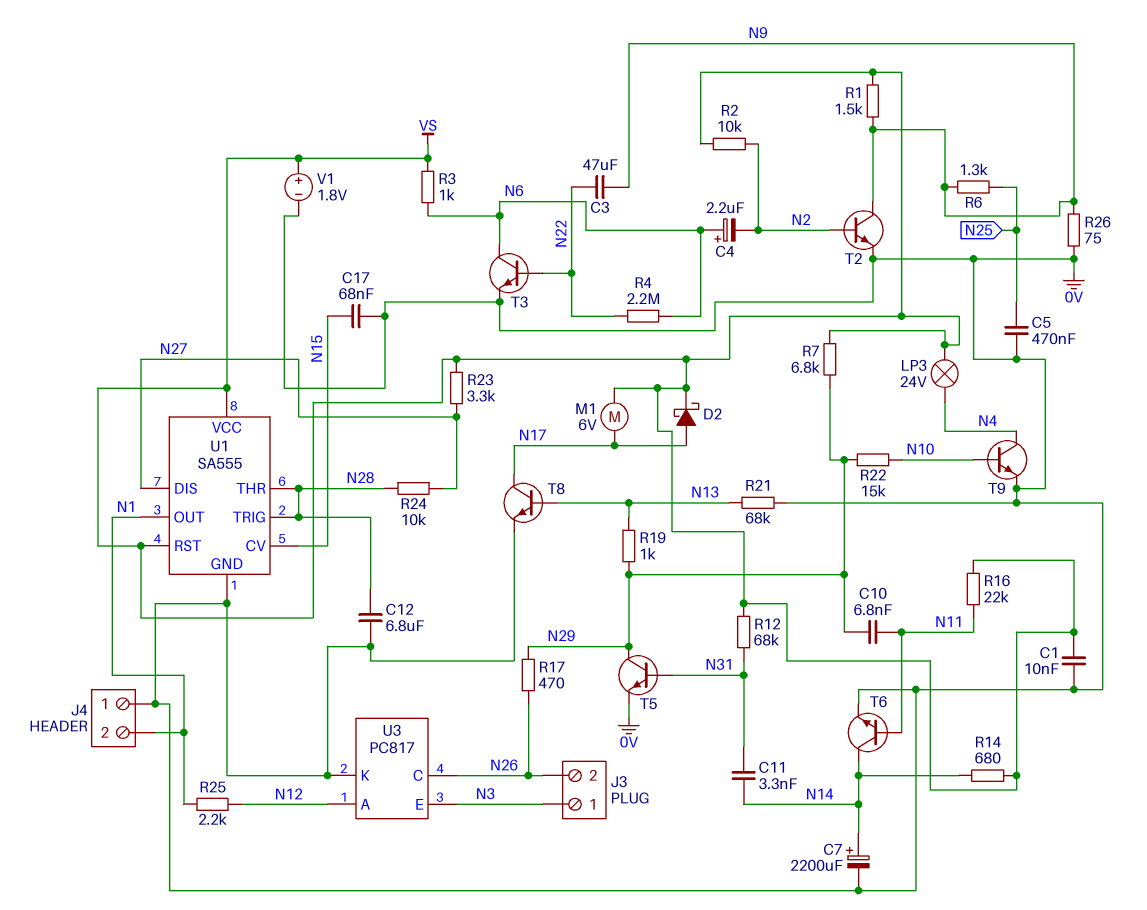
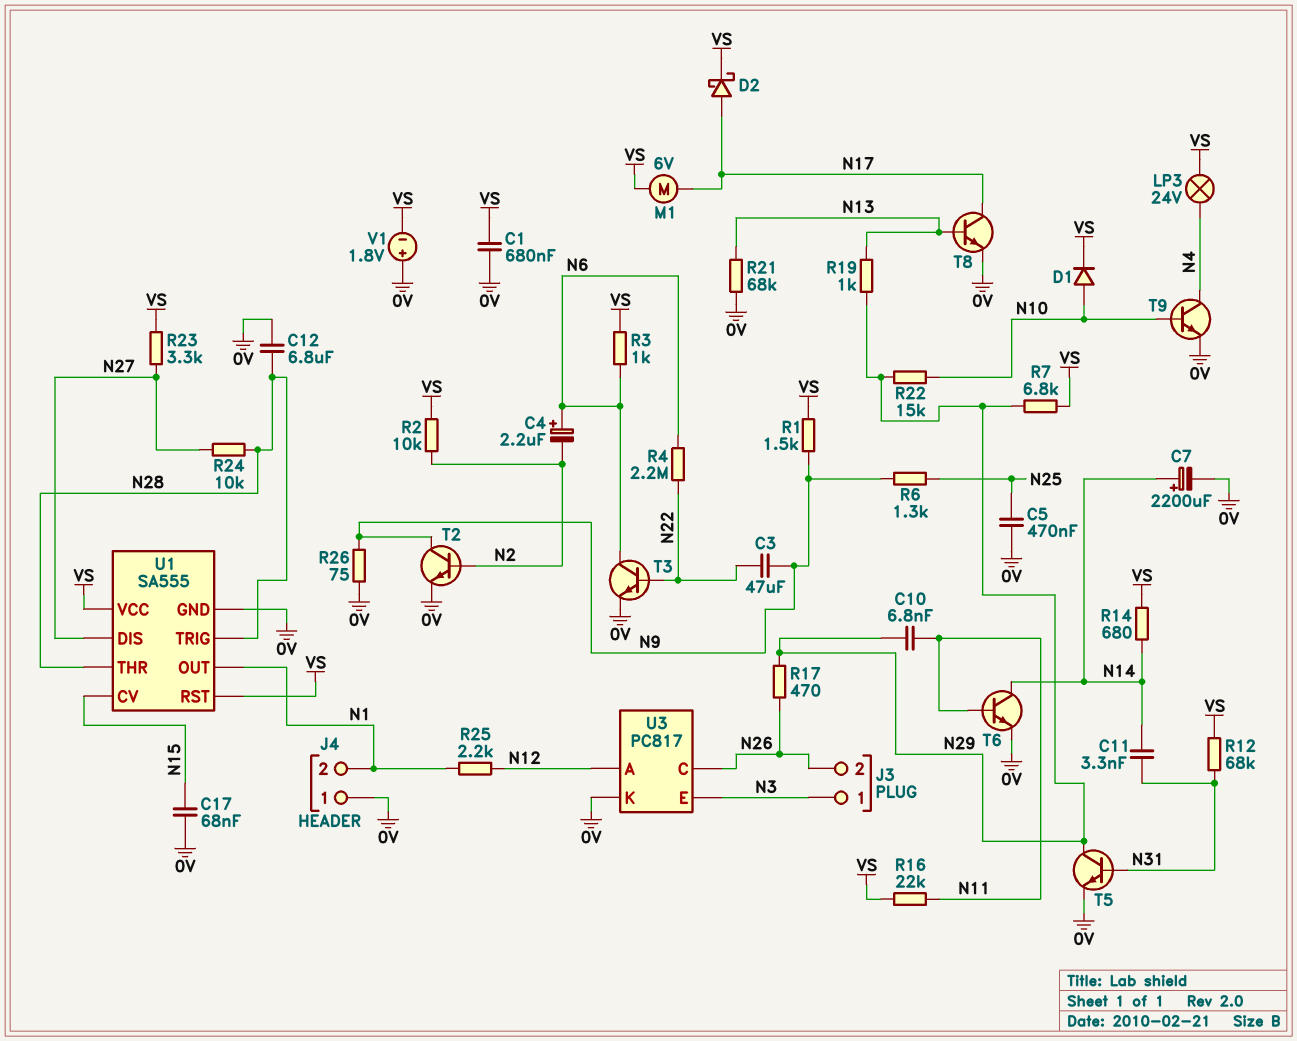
C1: 10nF (0V, VS) -> 680nF (0V, VS)
D1: none -> diode (A N10, K VS)
V1: 1.8V (plus VS, minus 0V) -> 1.8V (plus 0V, minus VS)

